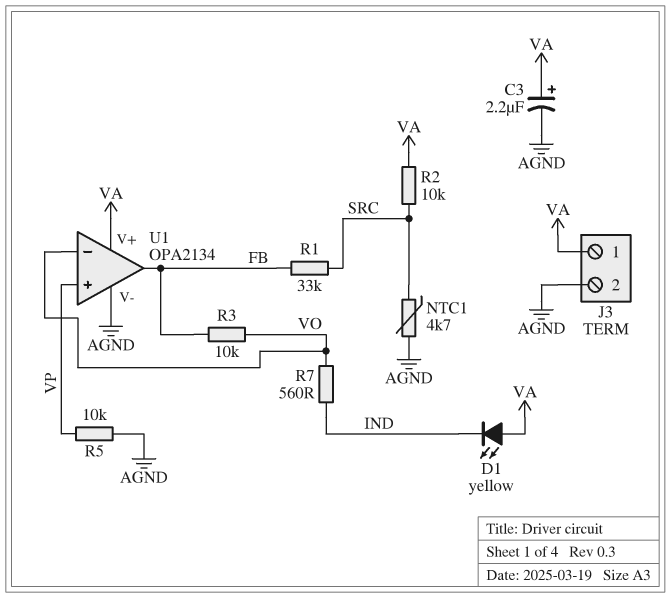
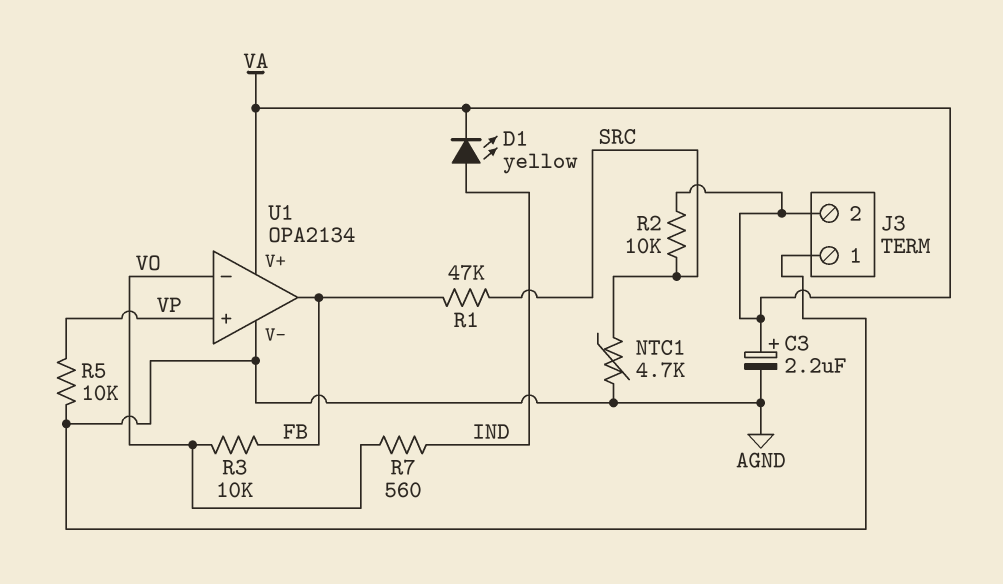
D1: LED yellow (A VA, K IND) -> LED yellow (A IND, K VA)
J3 pin 1: VA -> AGND
J3 pin 2: AGND -> VA
R1: 33k (FB, SRC) -> 47k (FB, SRC)

